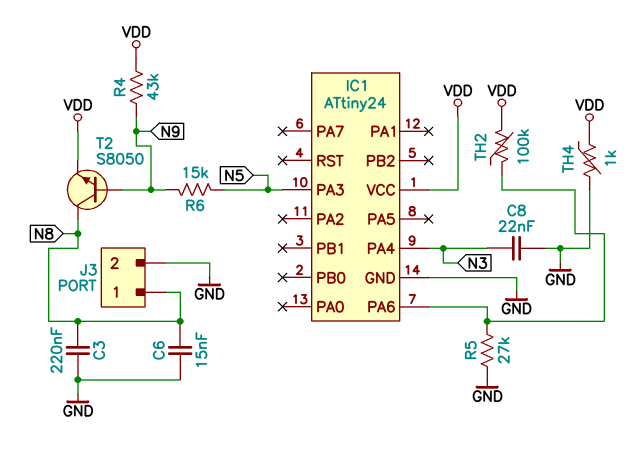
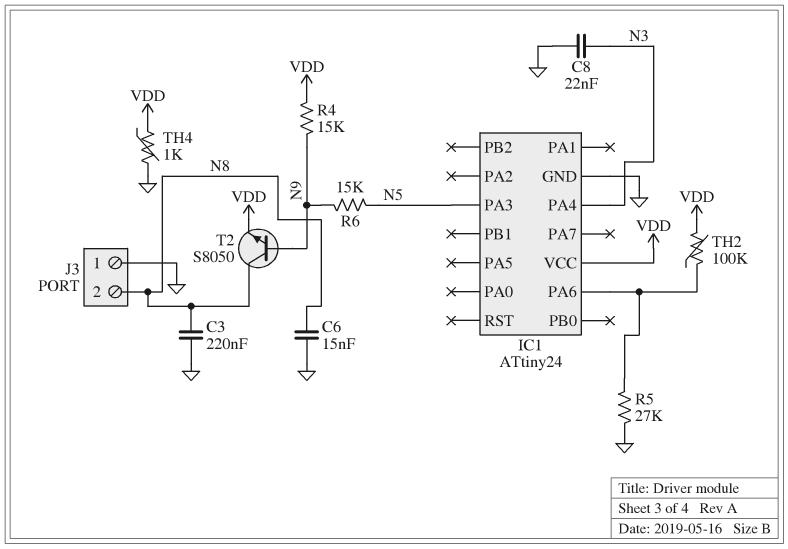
J3 pin 1: N8 -> GND
J3 pin 2: GND -> N8
R4: 43k (N9, VDD) -> 15k (N9, VDD)

